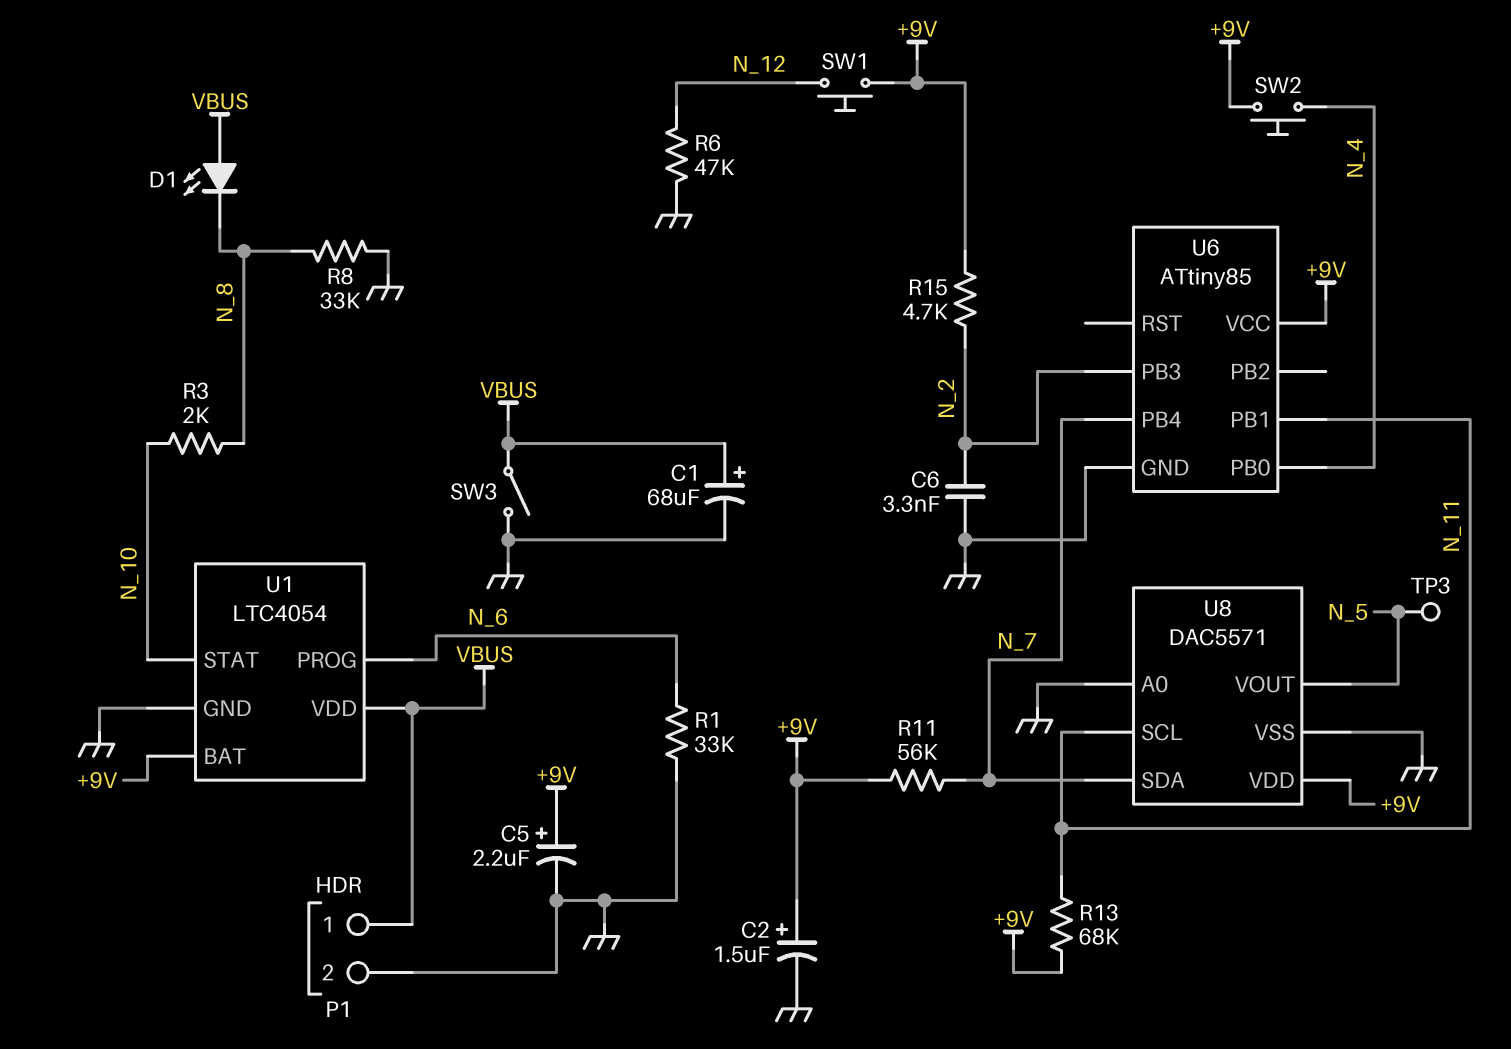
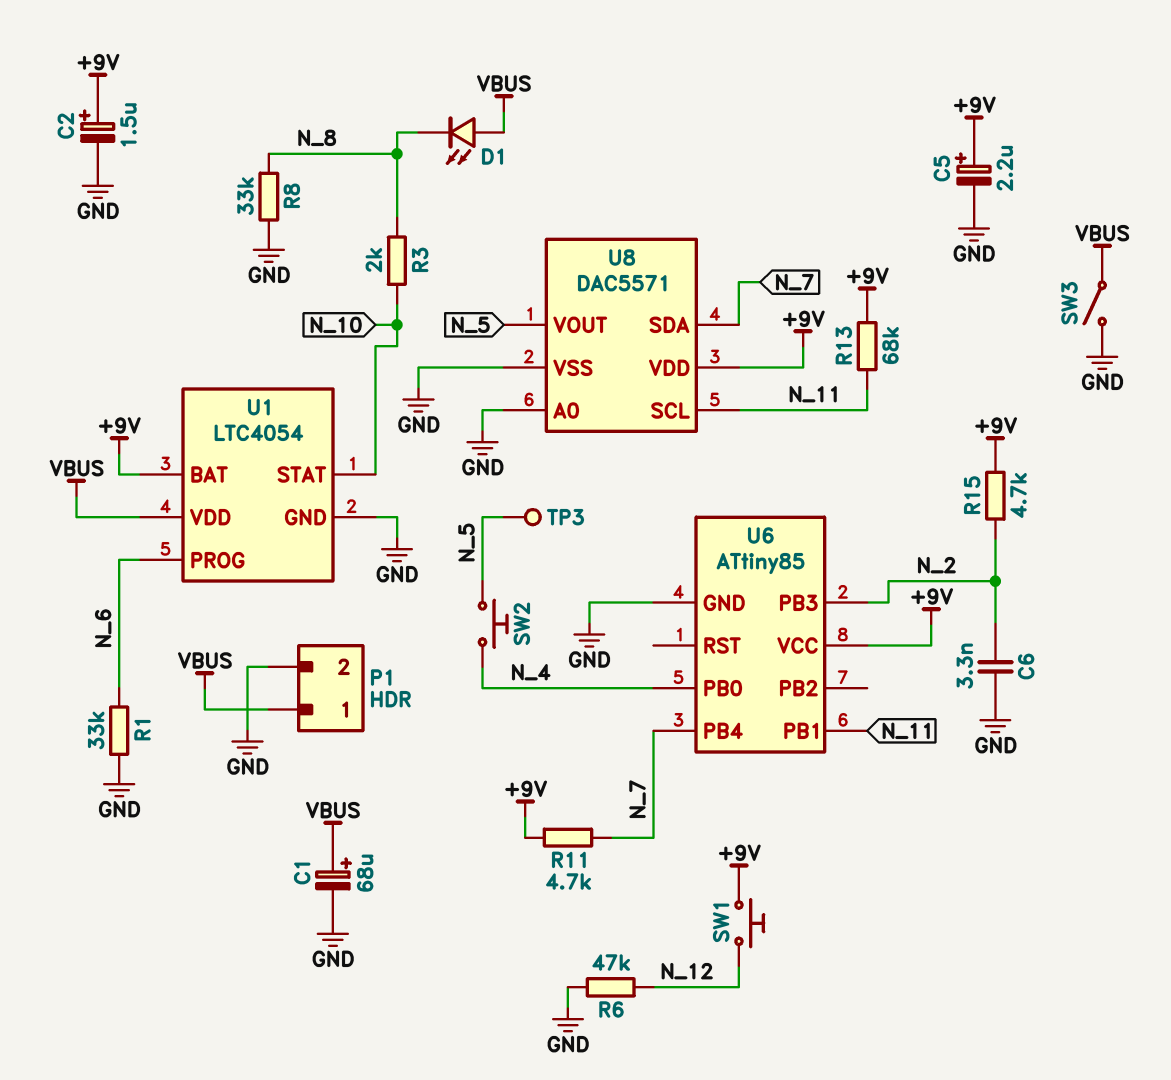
R11: 56k (+9V, N_7) -> 4.7k (+9V, N_7)
SW2: button (+9V, N_4) -> button (N_4, N_5)

